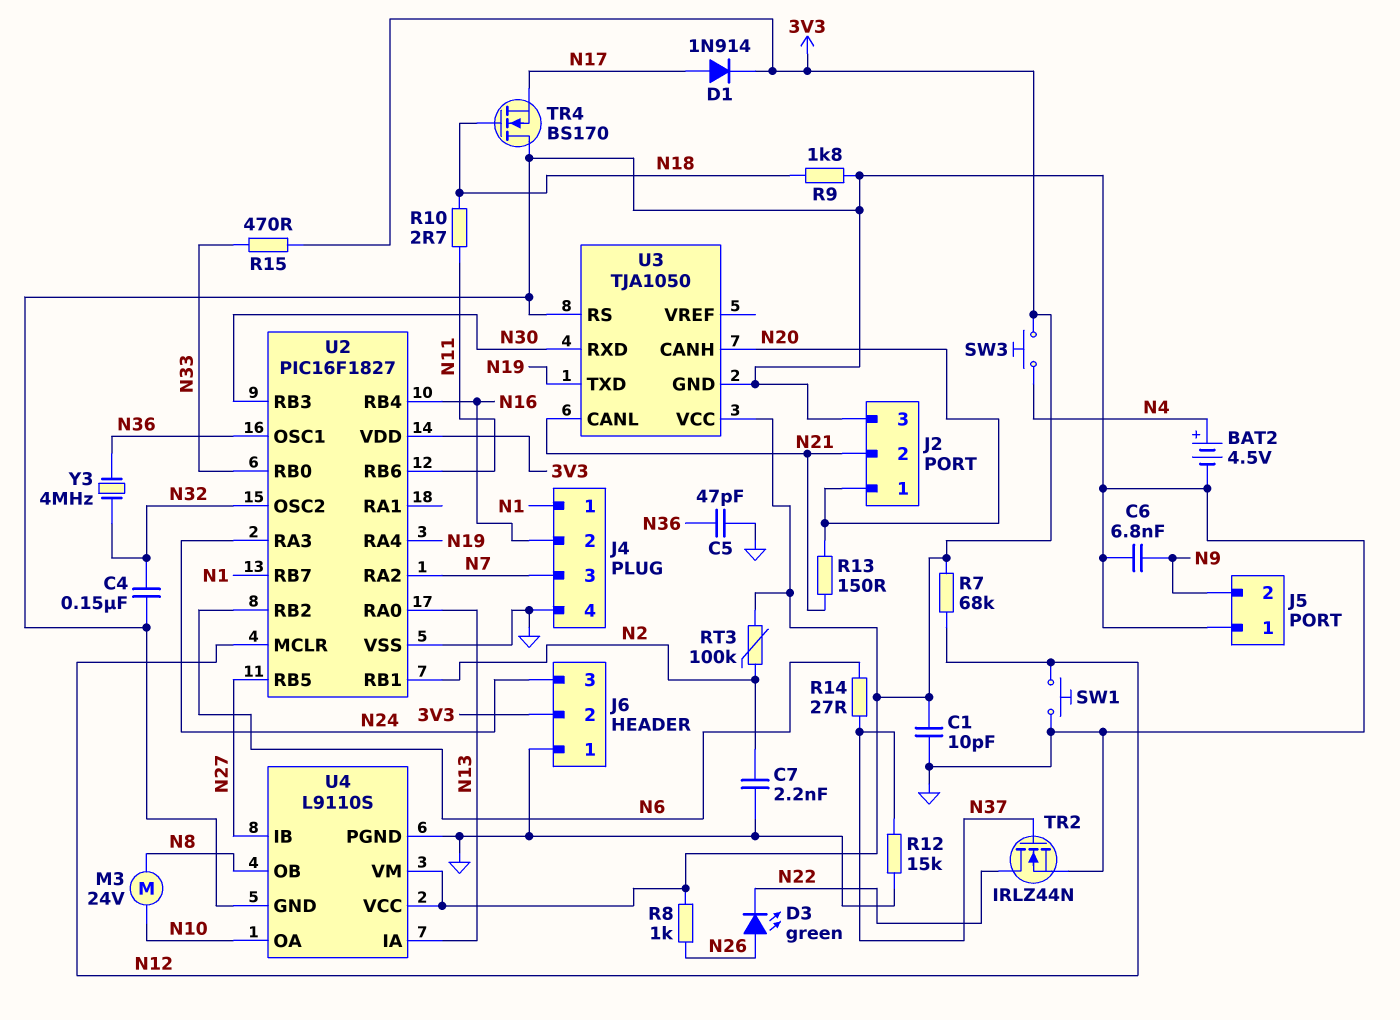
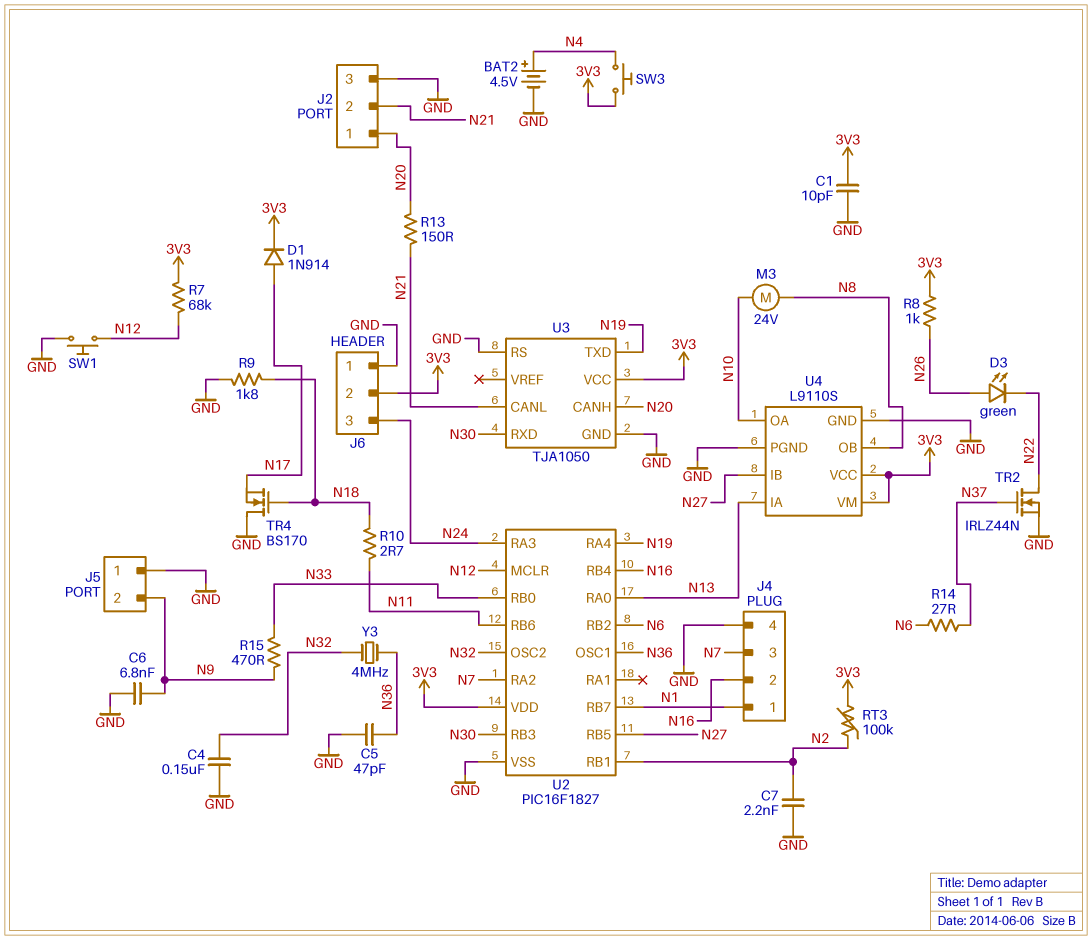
R12: 15k (GND, N37) -> none
R15: 470 (3V3, N33) -> 470 (N9, N33)

